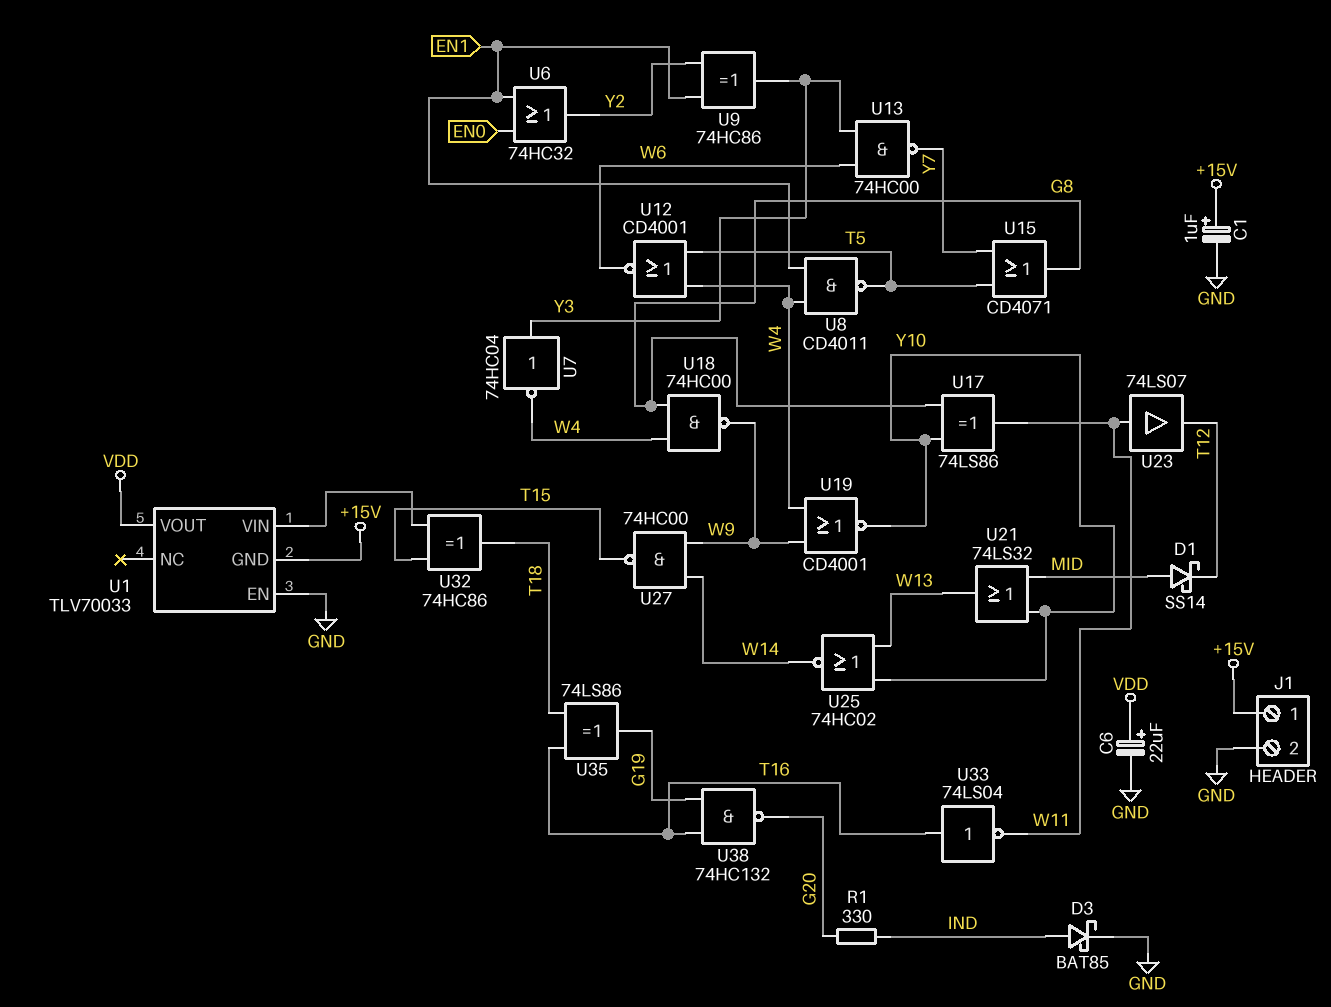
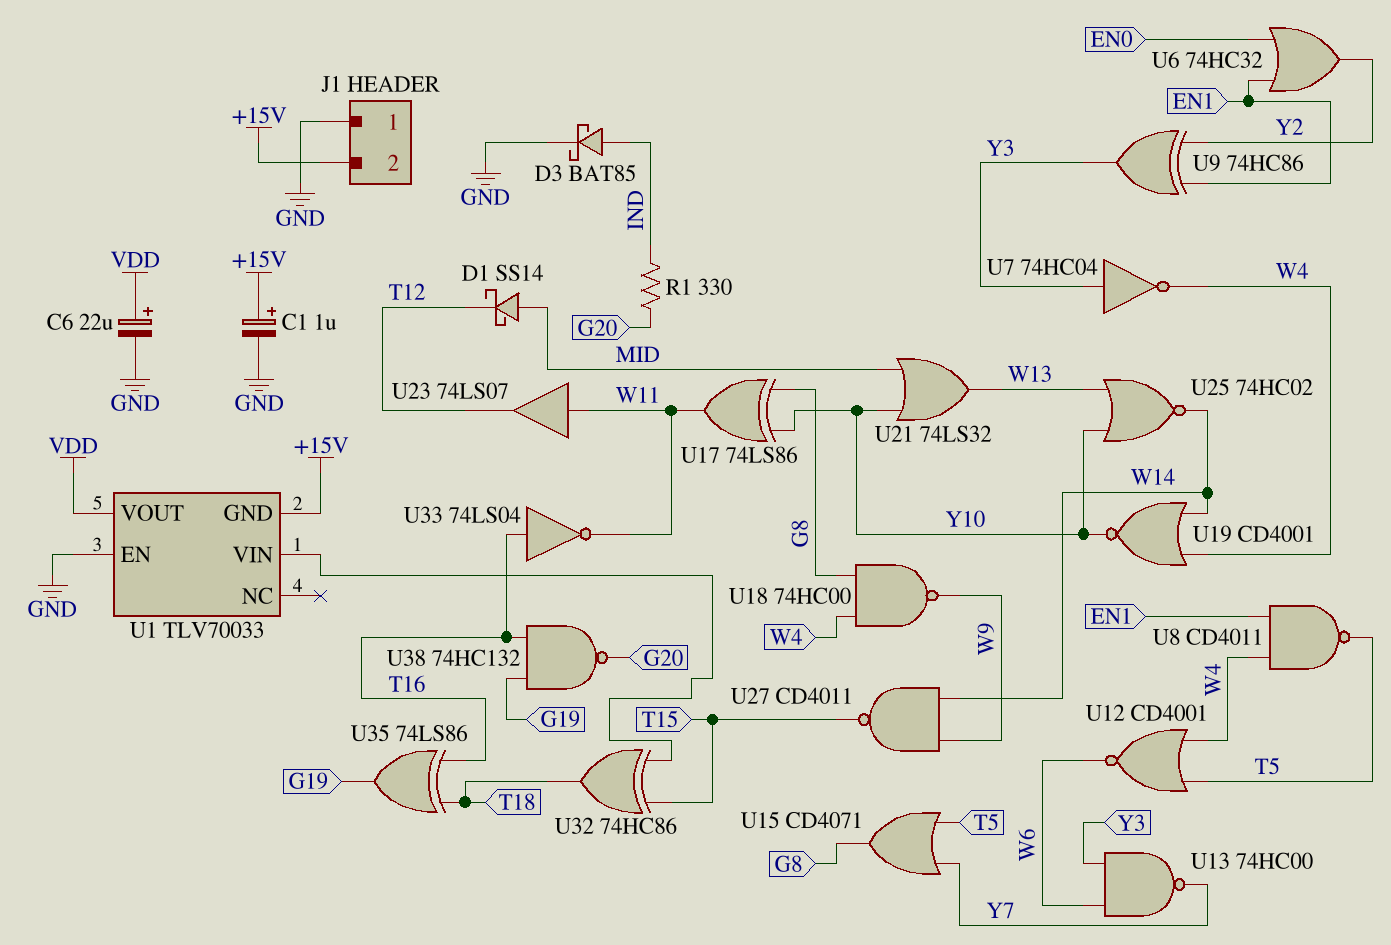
J1 pin 1: +15V -> GND
J1 pin 2: GND -> +15V
U19: NOR CD4001 (in W4, in W9, out Y10) -> NOR CD4001 (in W4, in W14, out Y10)
U27: NAND 74HC00 (in W9, in W14, out T15) -> NAND CD4011 (in W9, in W14, out T15)

